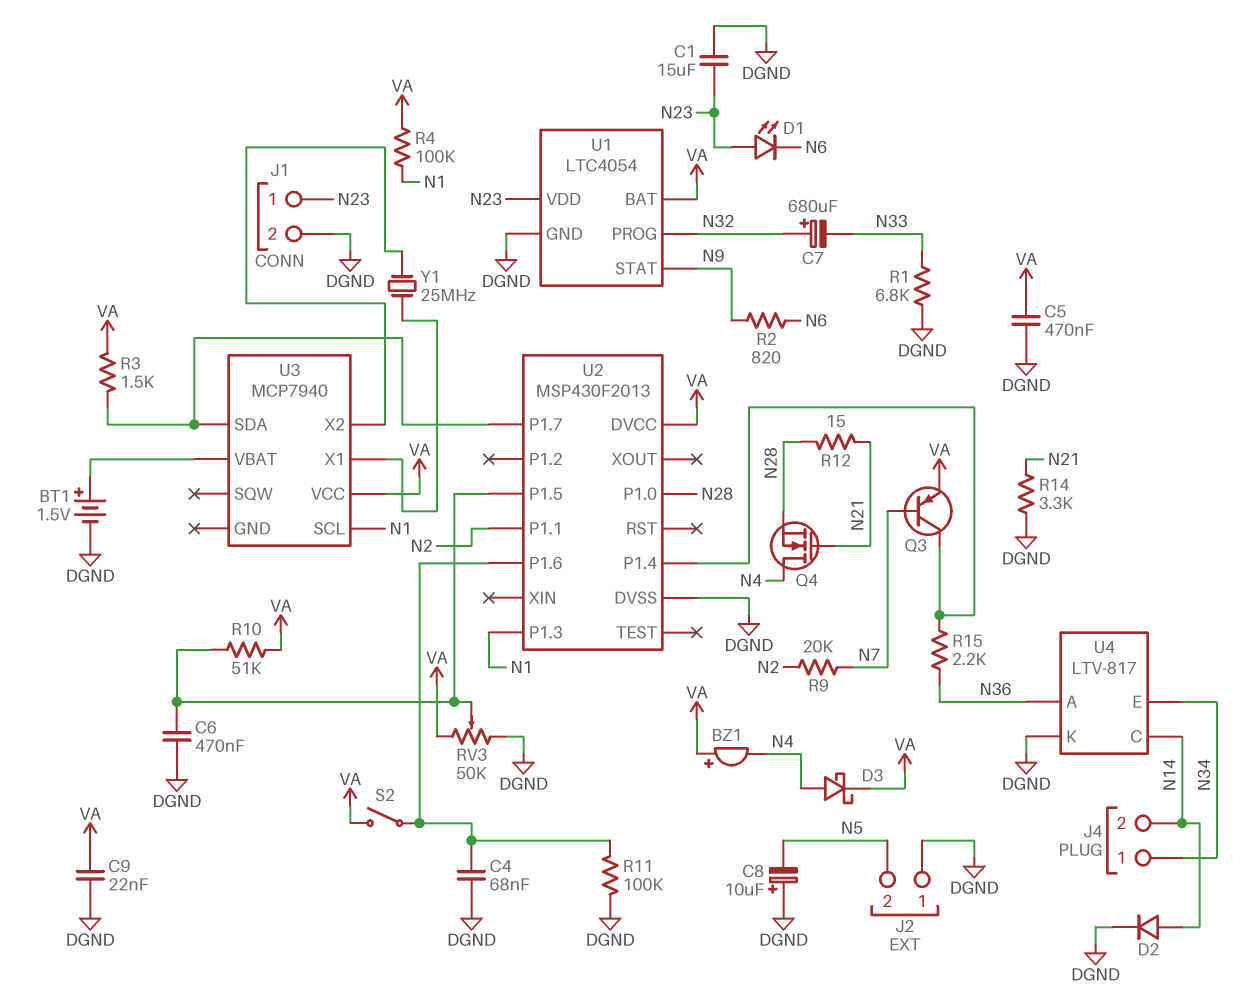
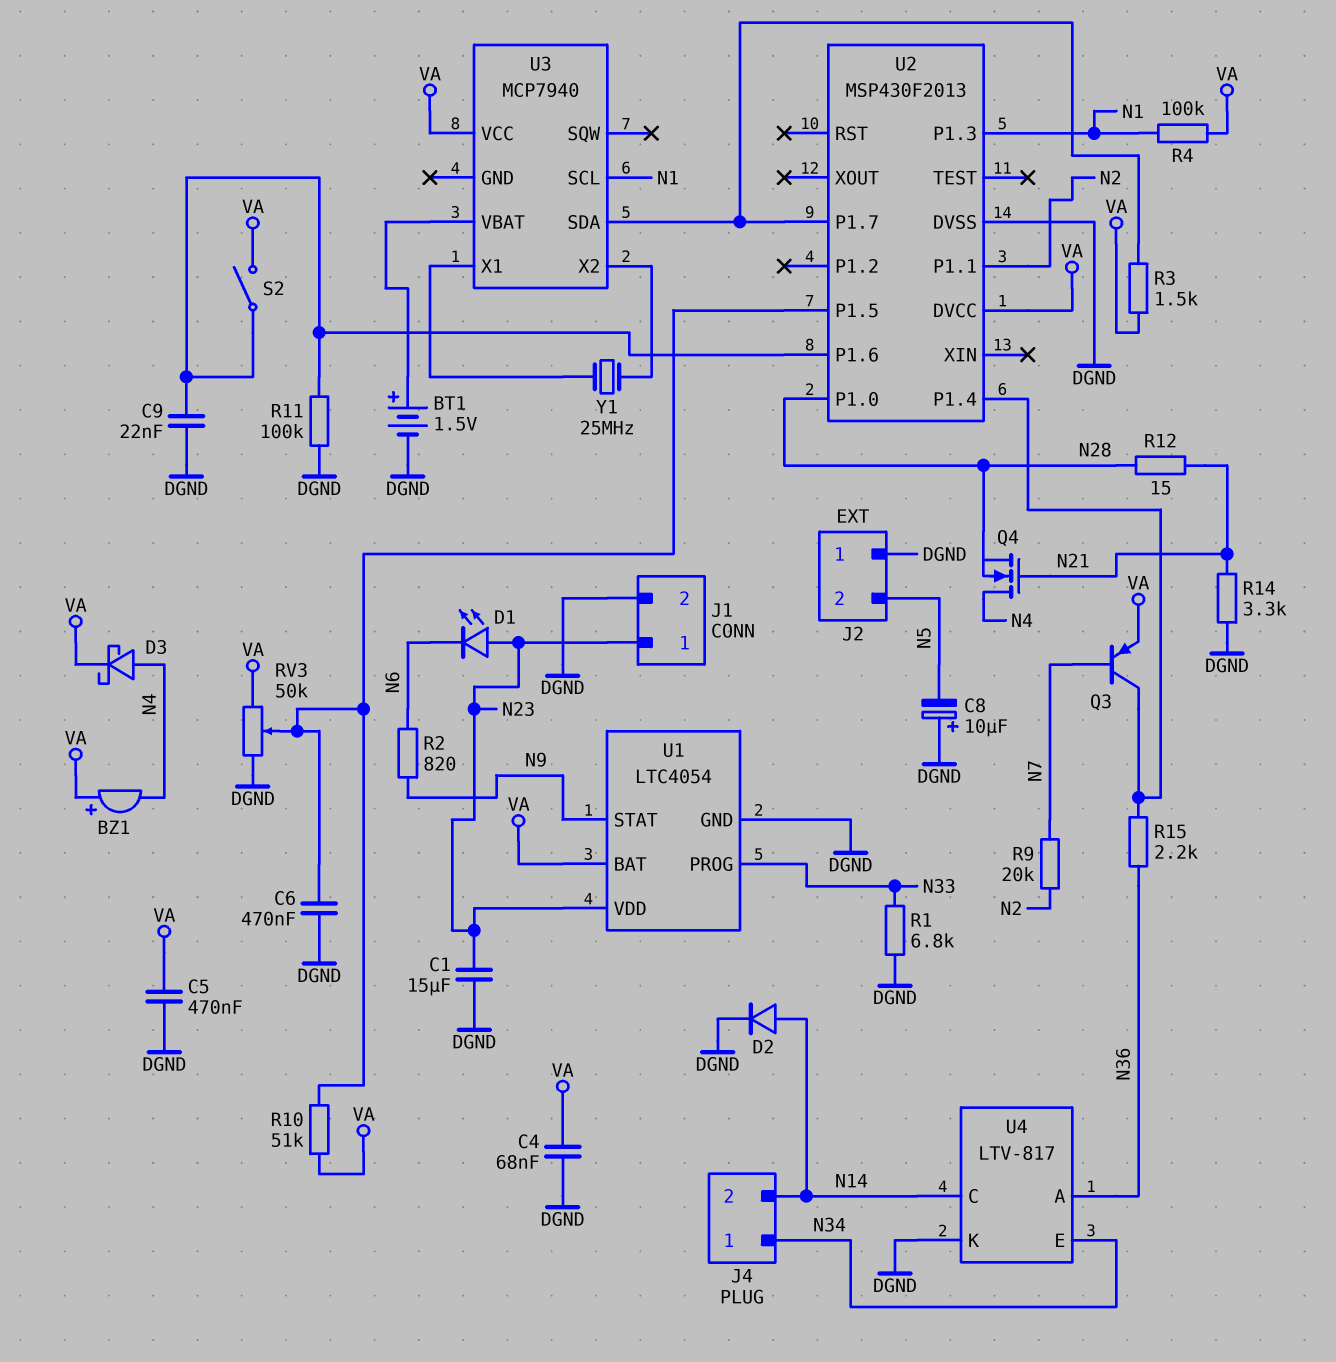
C4: 68nF (DGND, U2/P1.6) -> 68nF (DGND, VA)
C7: 680uF (plus N32, minus N33) -> none
C9: 22nF (DGND, VA) -> 22nF (DGND, U2/P1.6)
U1 pin PROG: N32 -> N33

